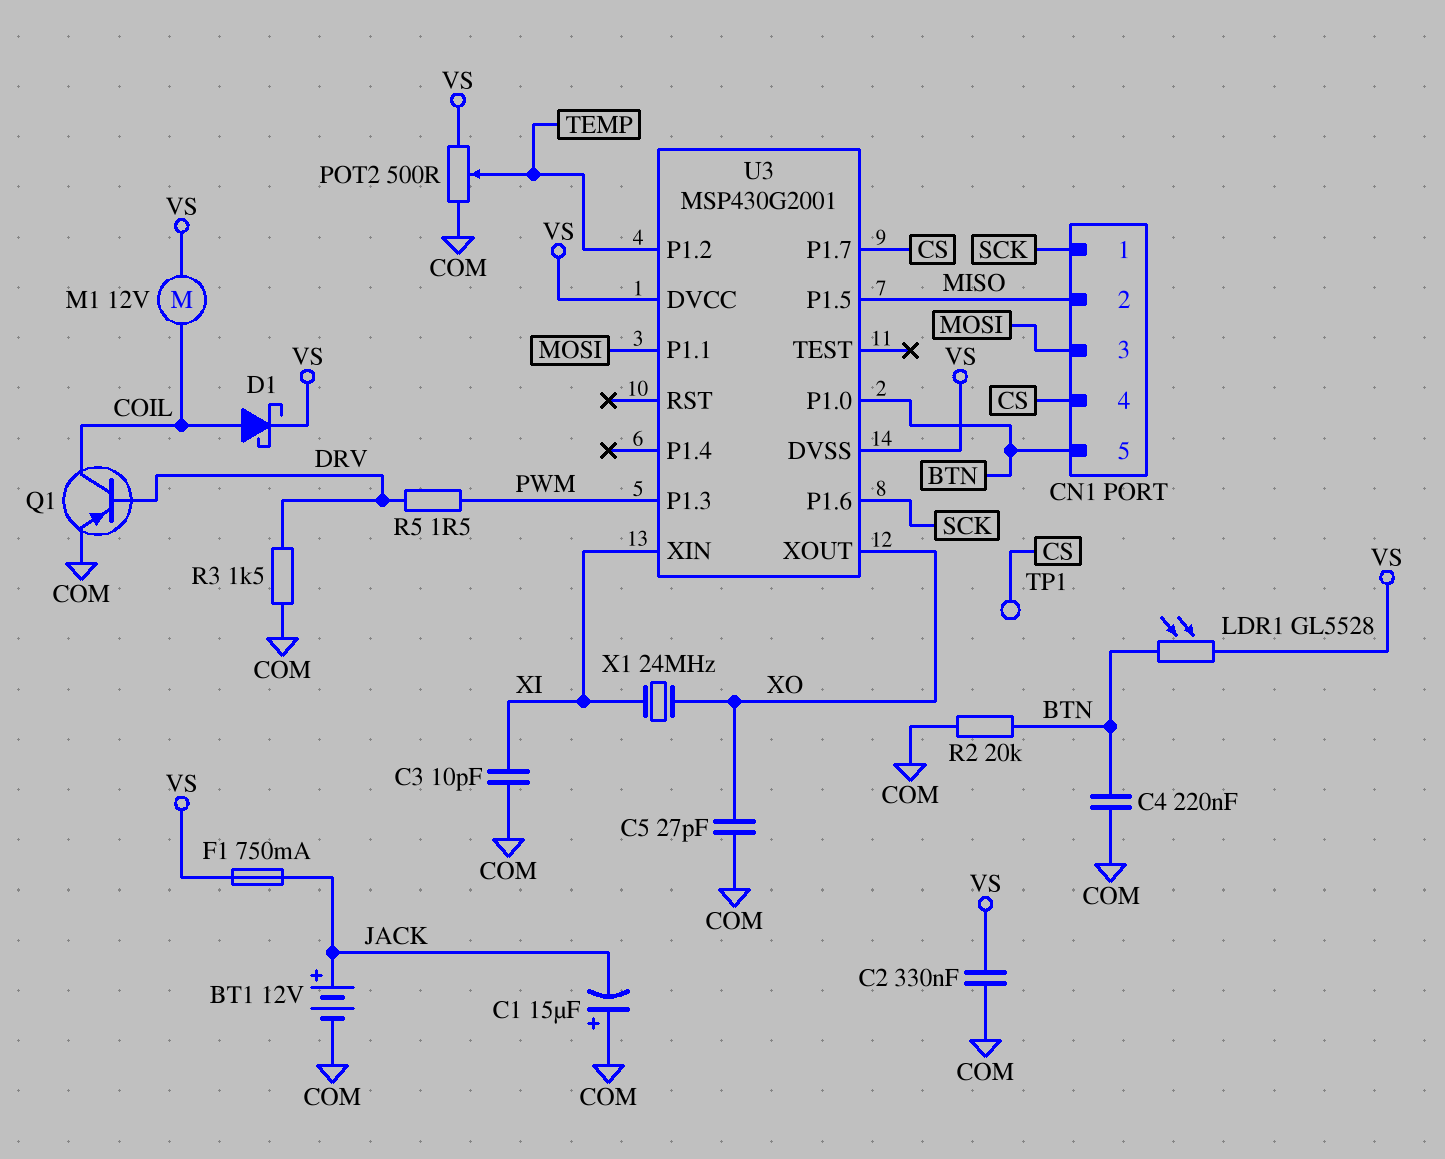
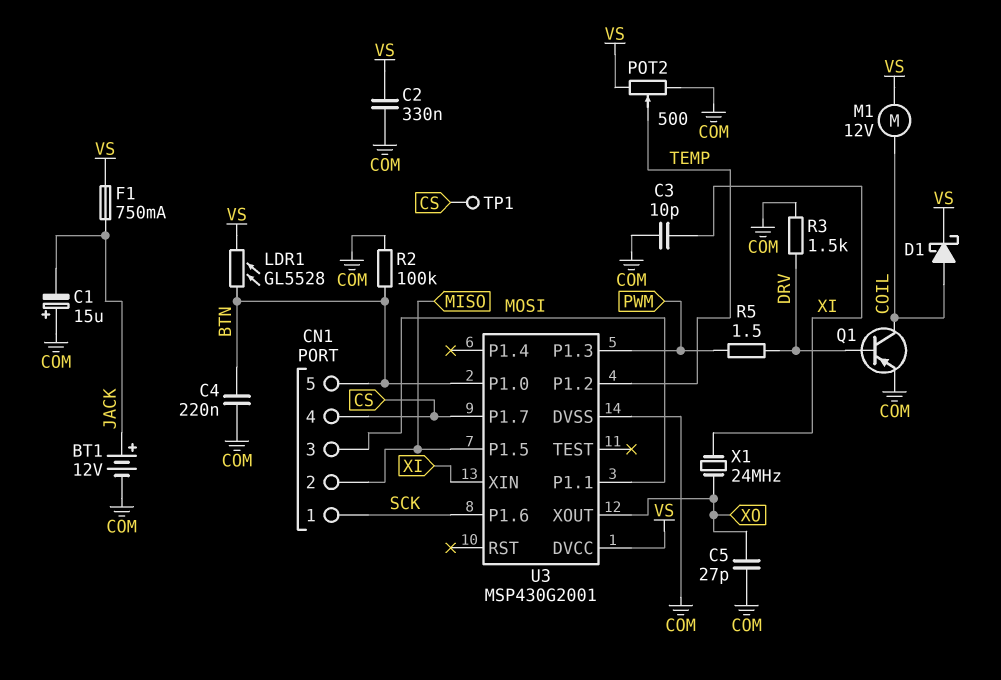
R2: 20k (BTN, COM) -> 100k (BTN, COM)
U3 pin DVSS: VS -> COM

